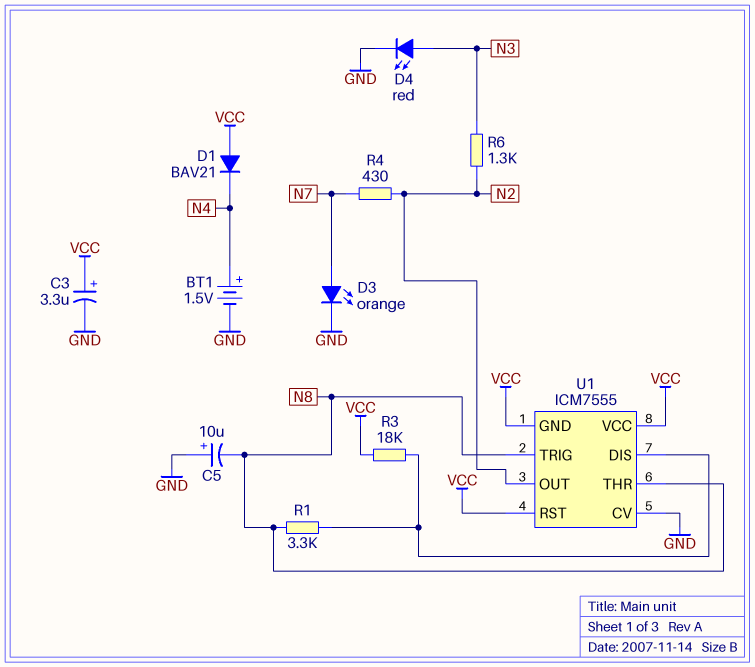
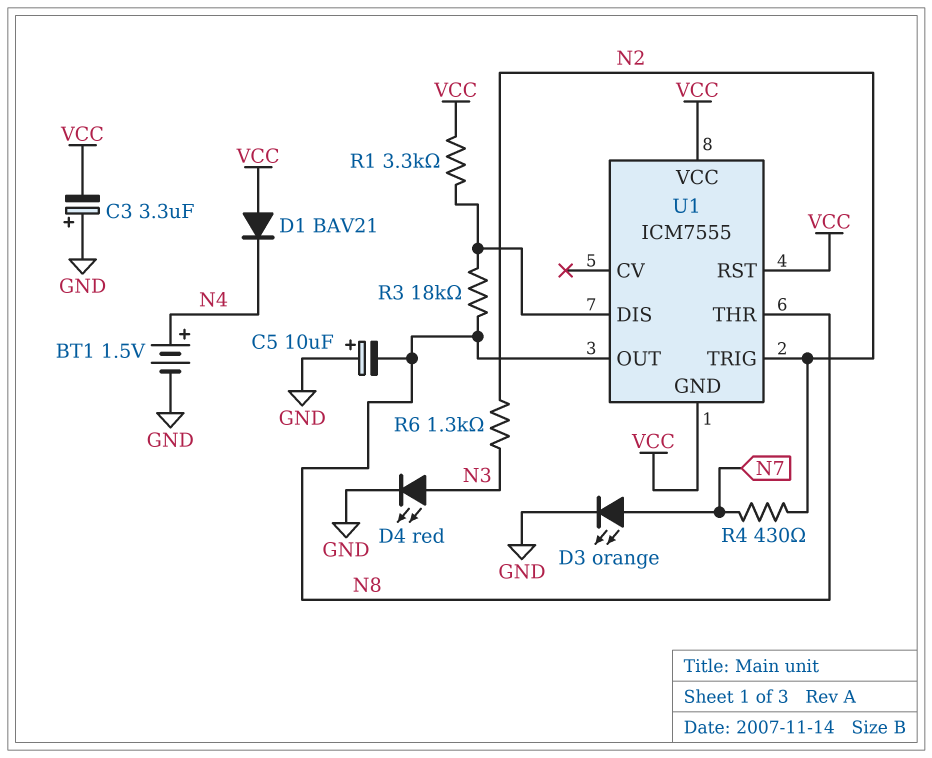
C3: 3.3uF (plus VCC, minus GND) -> 3.3uF (plus GND, minus VCC)
R1: 3.3k (N8, U1/DIS) -> 3.3k (U1/DIS, VCC)
R3: 18k (U1/DIS, VCC) -> 18k (N8, U1/DIS)
U1 pin CV: GND -> none
U1 pin OUT: N2 -> N8
U1 pin TRIG: N8 -> N2

